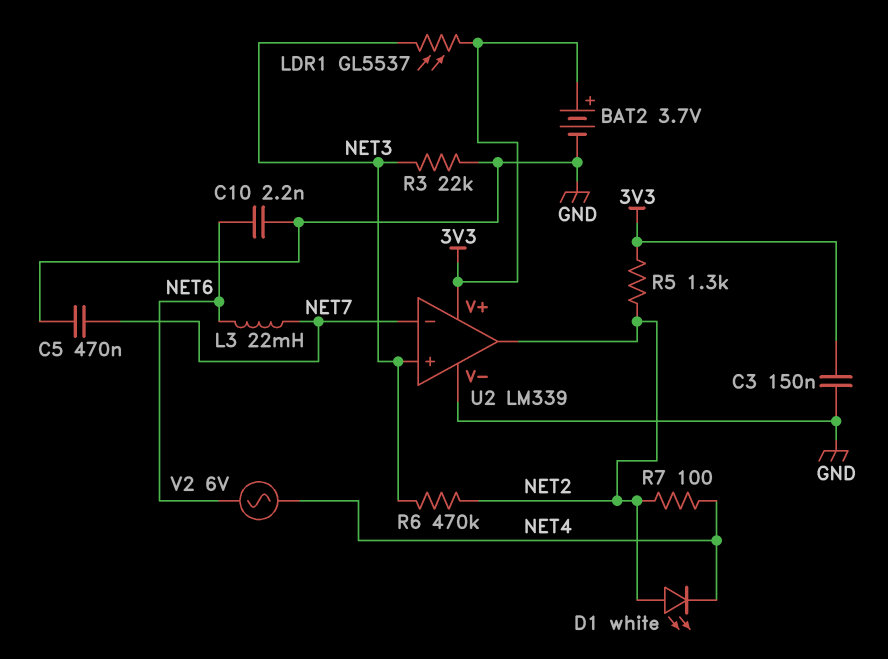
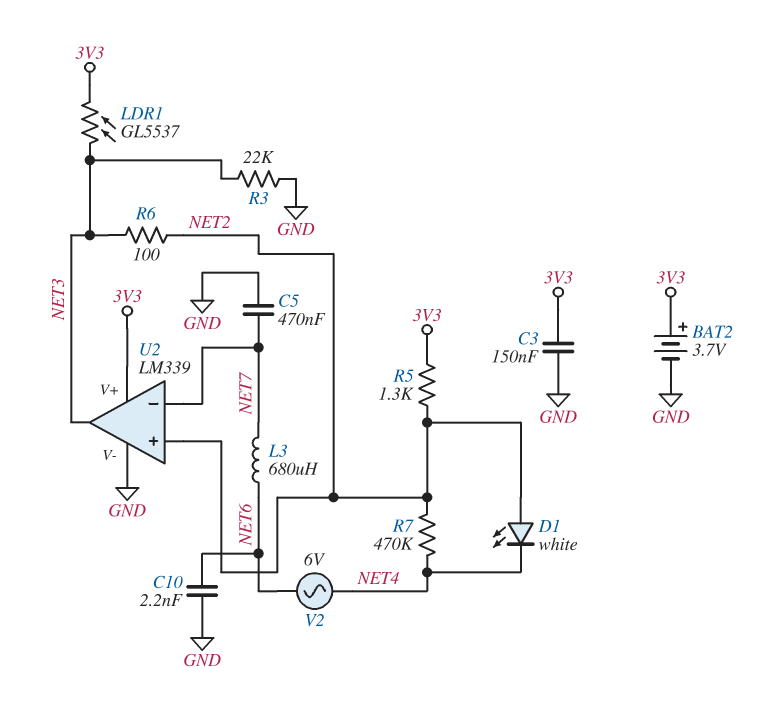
L3: 22mH (NET6, NET7) -> 680uH (NET6, NET7)
R6: 470k (NET2, NET3) -> 100 (NET2, NET3)
R7: 100 (NET2, NET4) -> 470k (NET2, NET4)
U2 pin in+: NET3 -> NET2
U2 pin out: NET2 -> NET3

